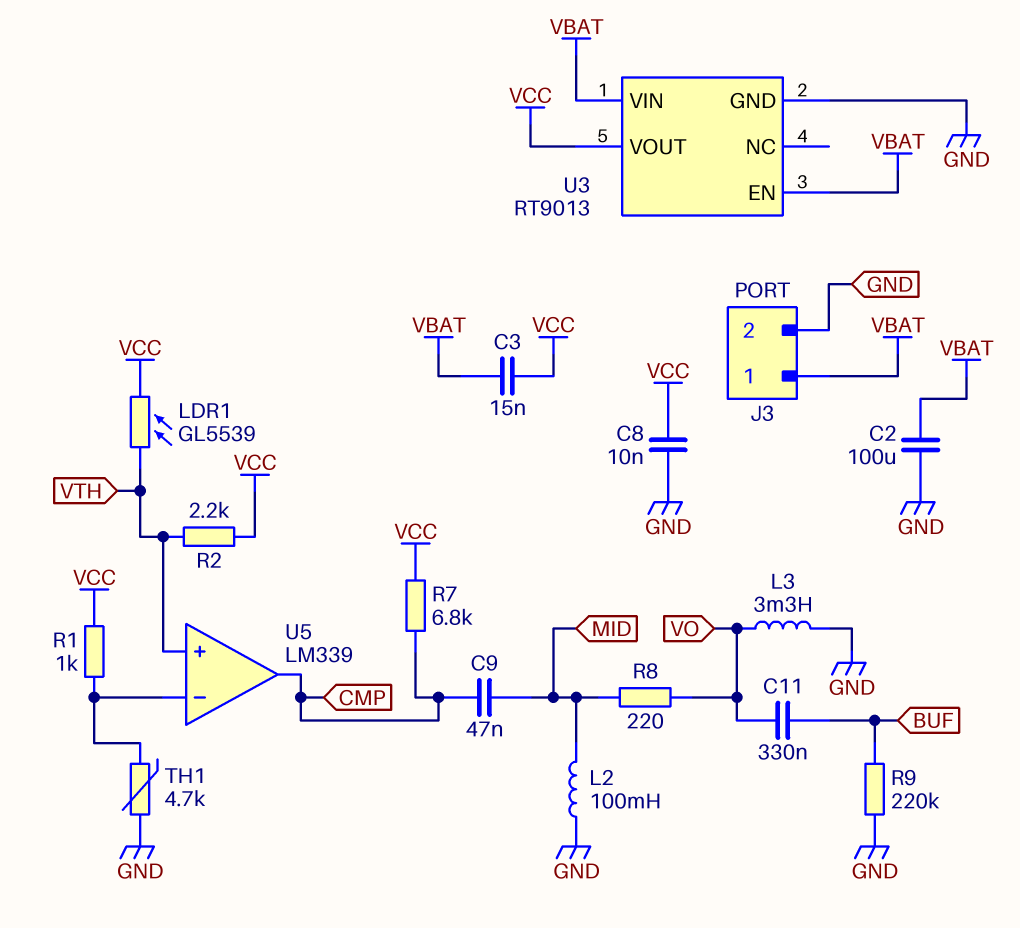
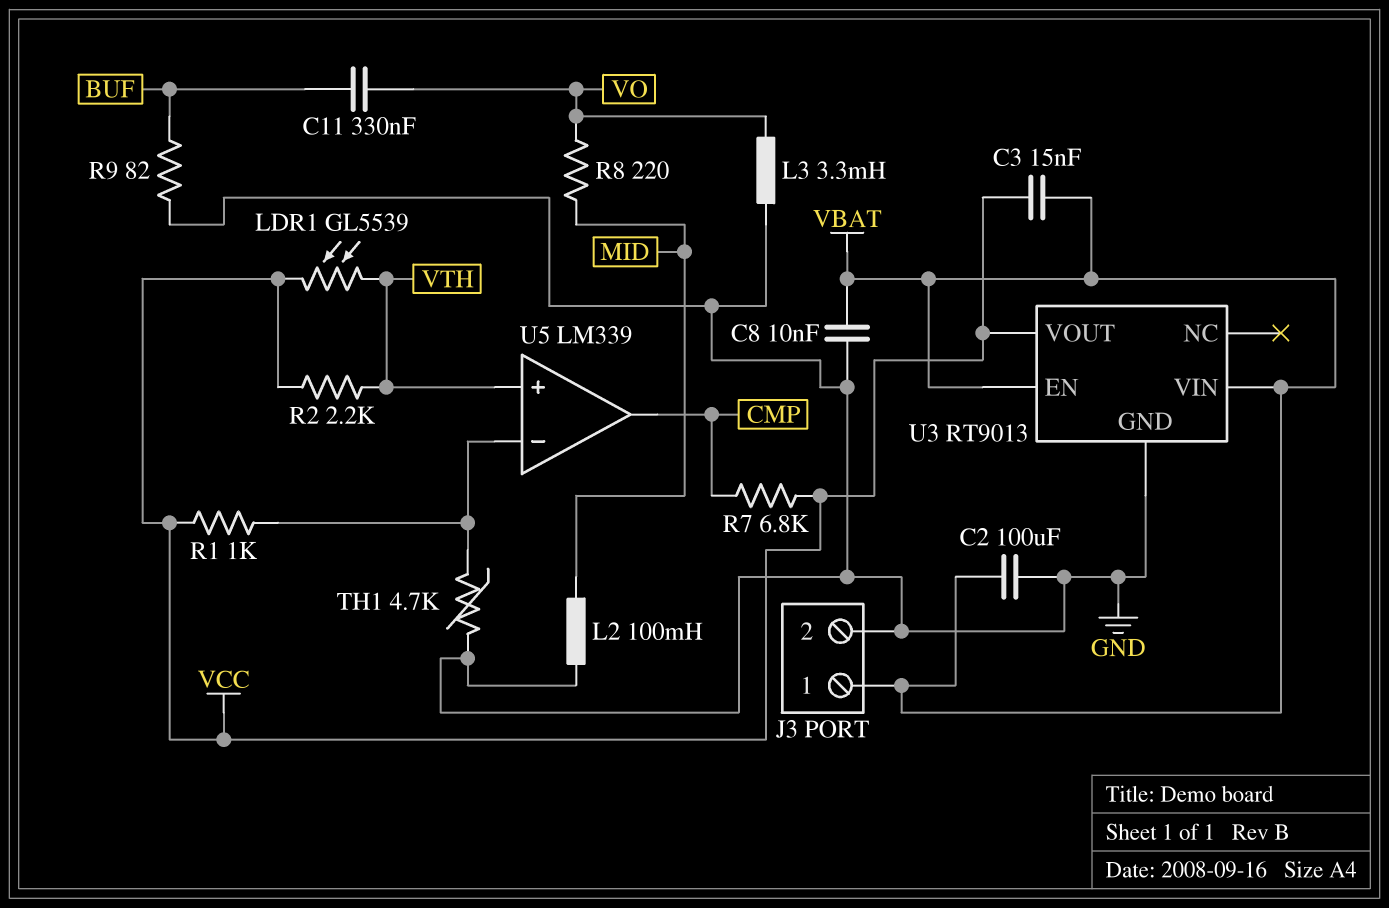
C8: 10nF (GND, VCC) -> 10nF (GND, VBAT)
C9: 47nF (CMP, MID) -> none
R9: 220k (BUF, GND) -> 82 (BUF, GND)

